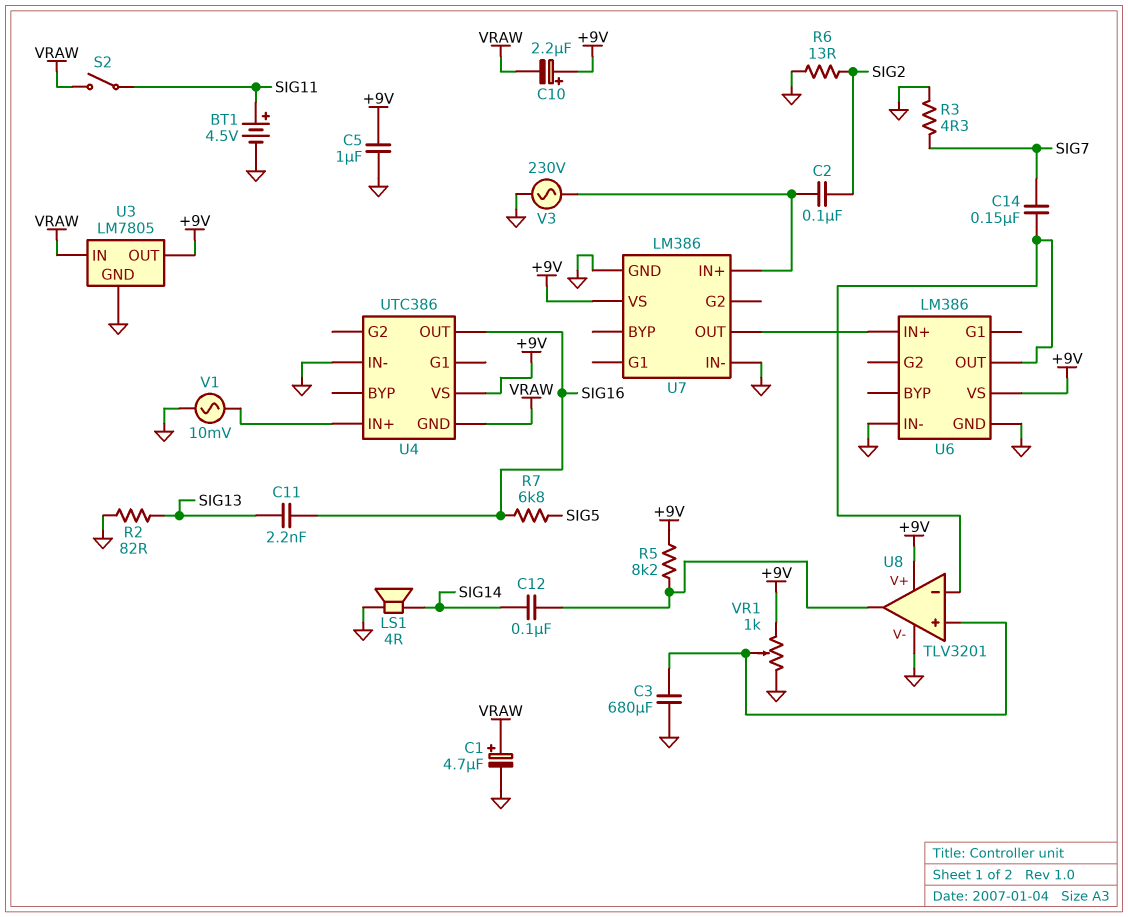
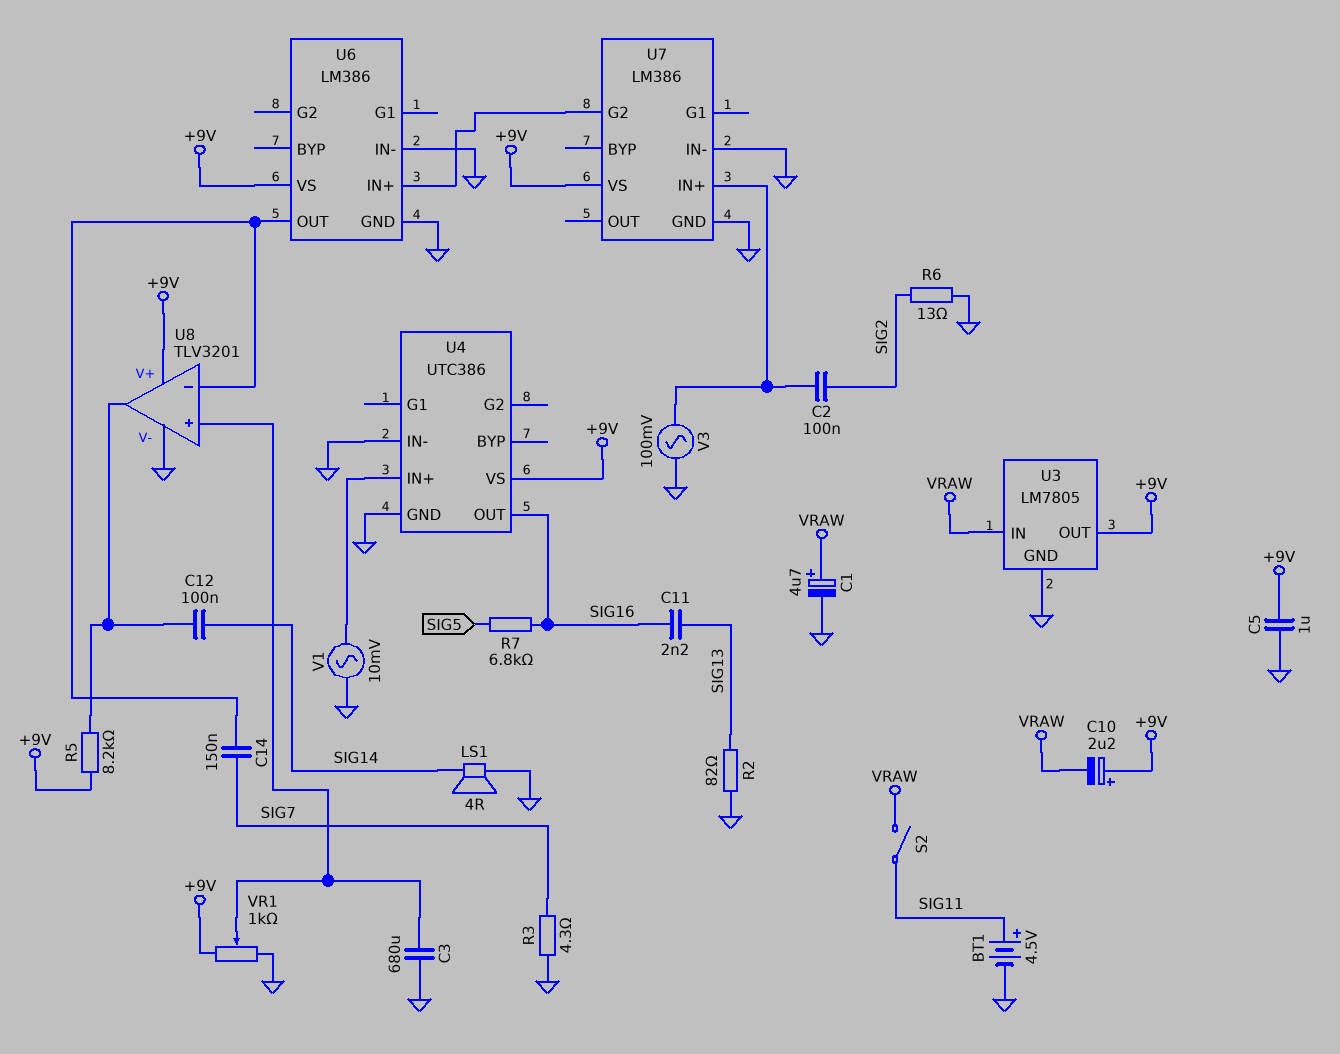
U4 pin GND: VRAW -> GND
U7 pin G2: none -> U6/IN+
U7 pin OUT: U6/IN+ -> none
V3: AC 230V (GND, U7/IN+) -> AC 100mV (GND, U7/IN+)

